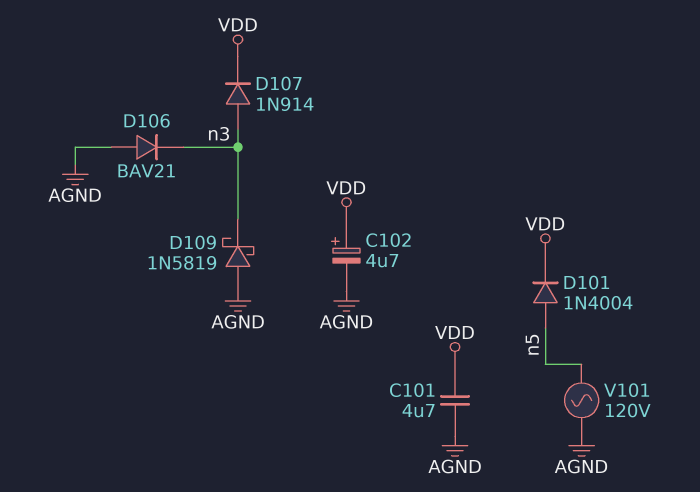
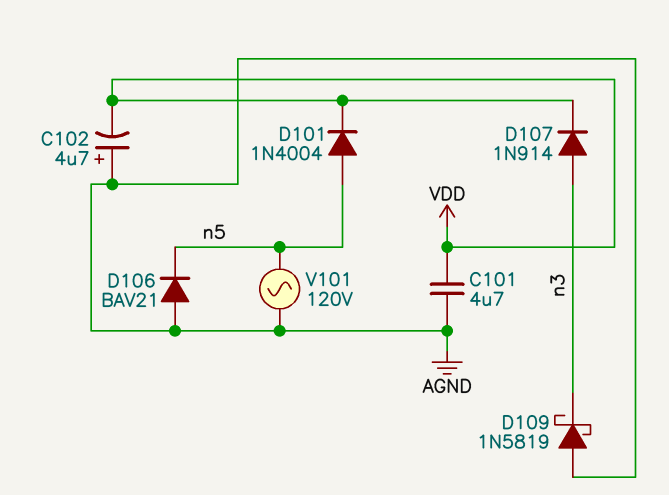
C102: 4.7uF (plus VDD, minus AGND) -> 4.7uF (plus AGND, minus VDD)
D106: diode BAV21 (A AGND, K n3) -> diode BAV21 (A AGND, K n5)

